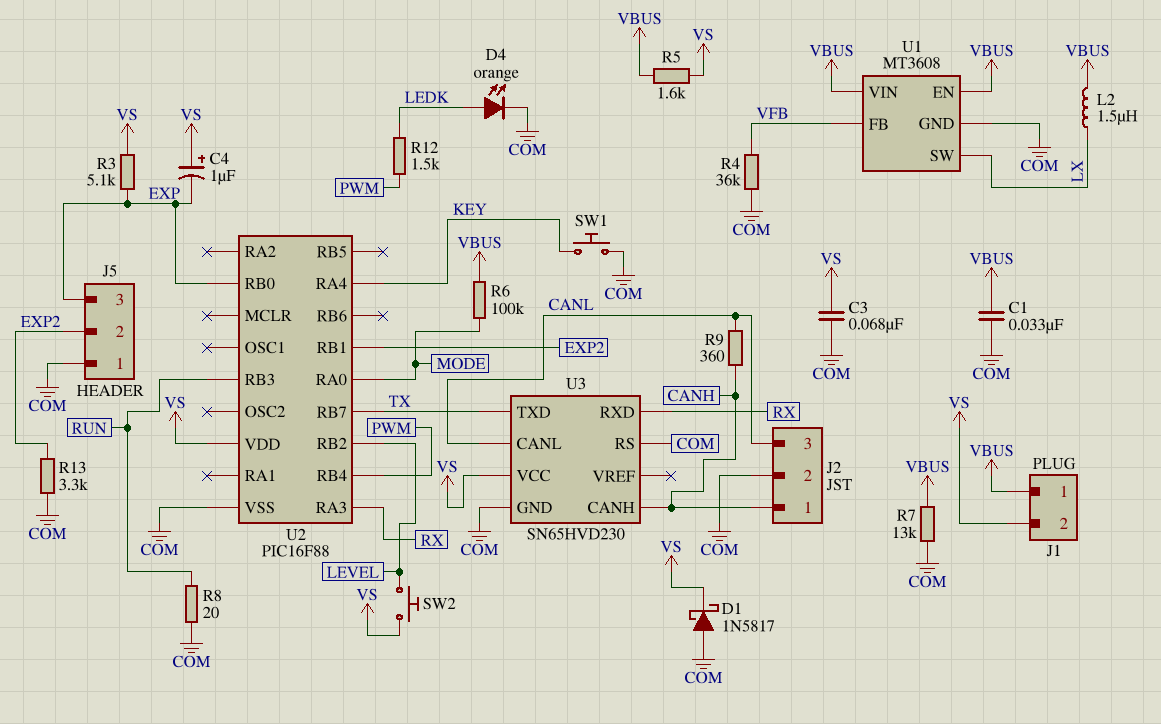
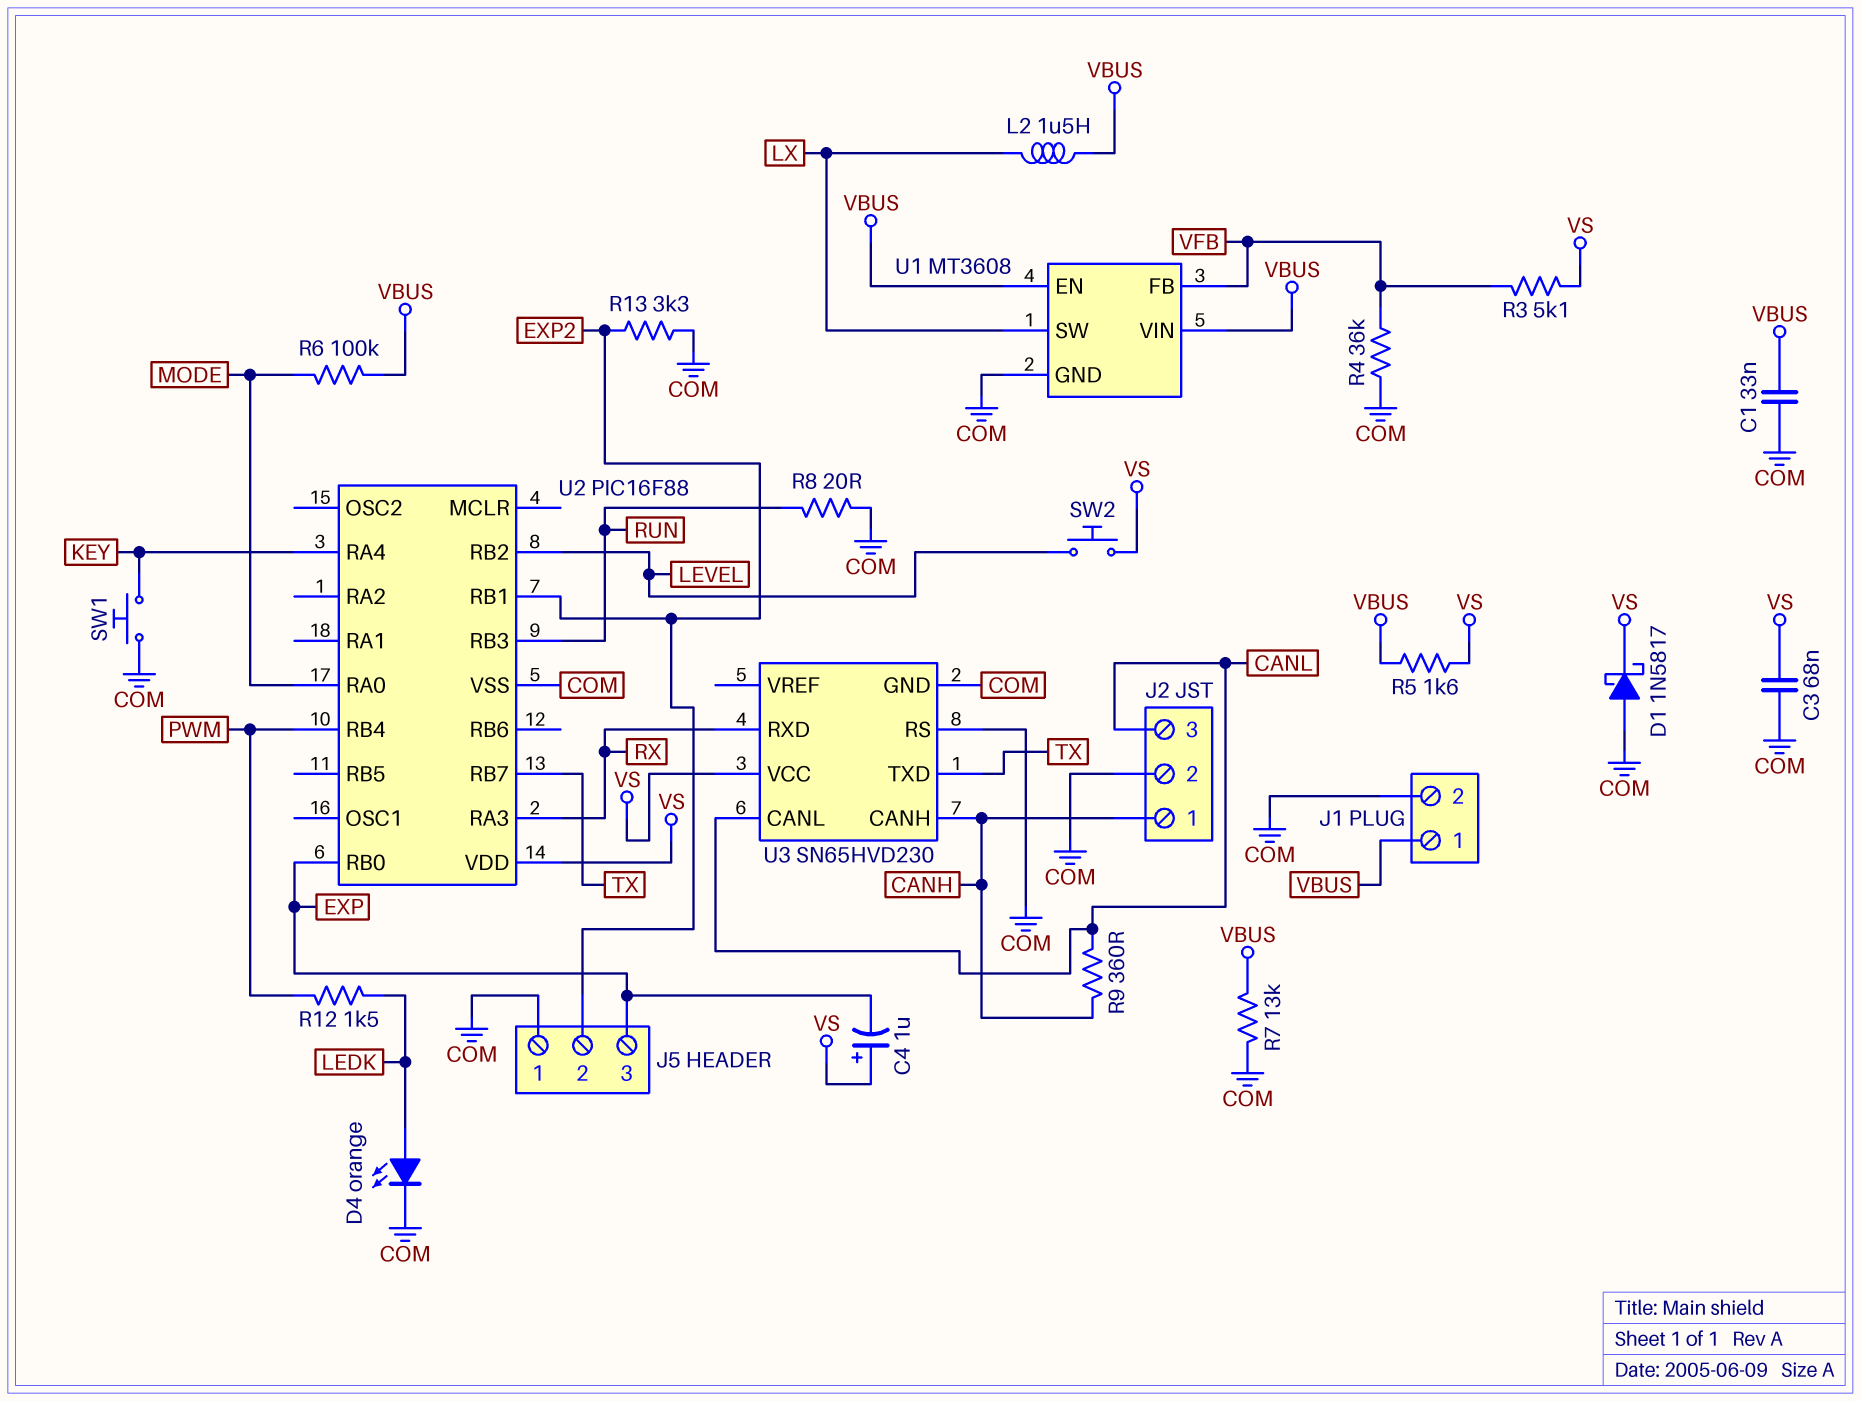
J1 pin 2: VS -> COM
R3: 5.1k (EXP, VS) -> 5.1k (VFB, VS)

